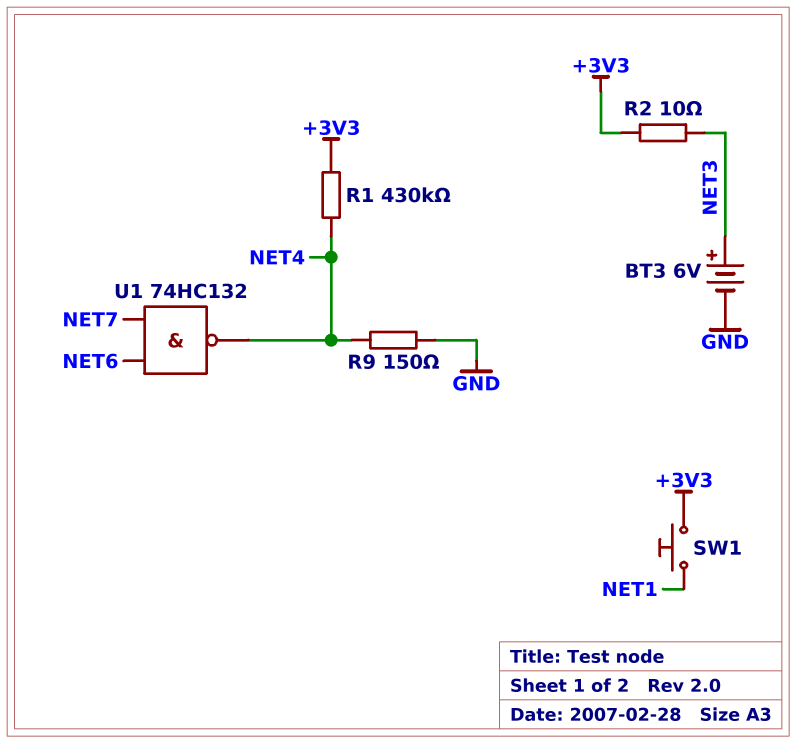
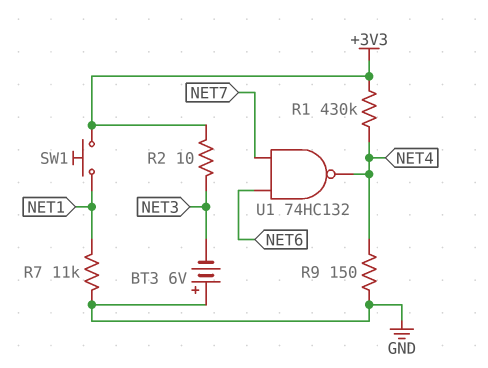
BT3: 6V (plus NET3, minus GND) -> 6V (plus GND, minus NET3)
R7: none -> 11k (GND, NET1)

